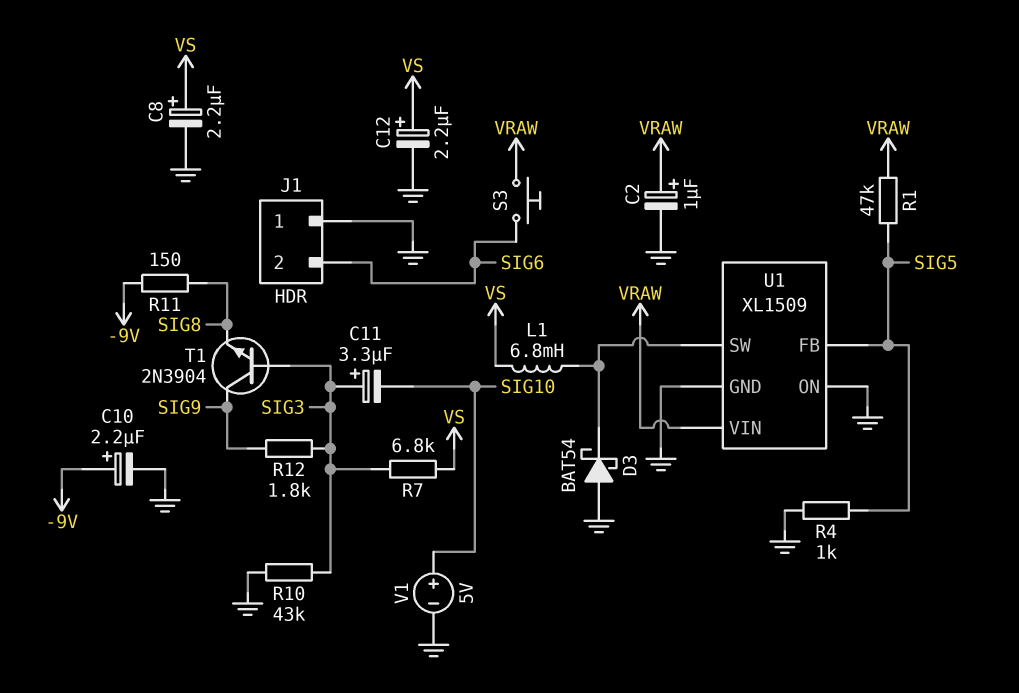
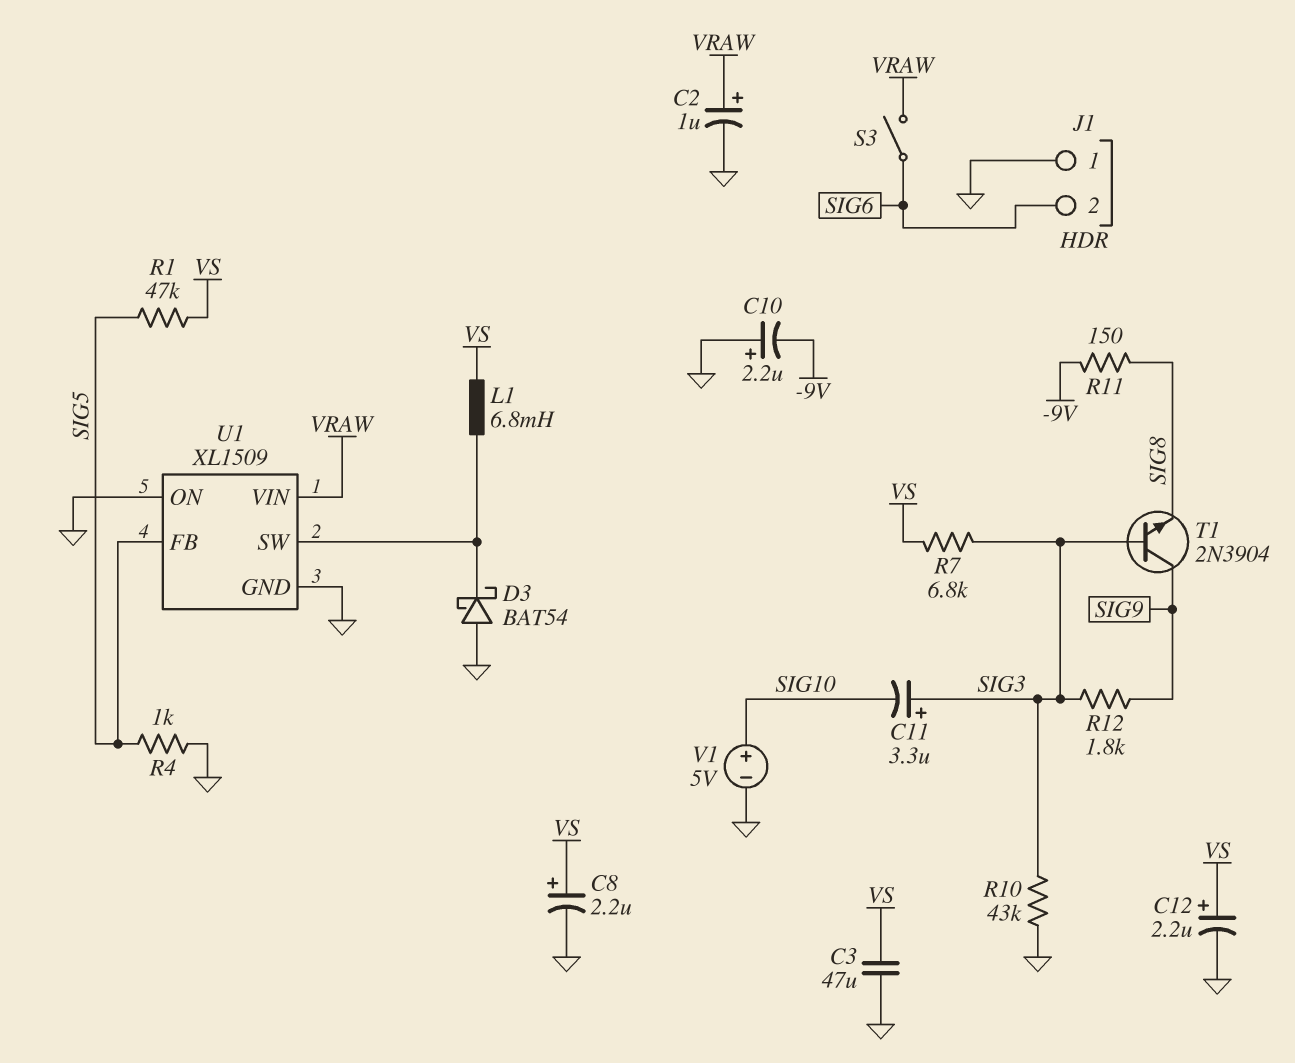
C3: none -> 47uF (GND, VS)
C10: 2.2uF (plus -9V, minus GND) -> 2.2uF (plus GND, minus -9V)
R1: 47k (SIG5, VRAW) -> 47k (SIG5, VS)
S3: button (SIG6, VRAW) -> switch (SIG6, VRAW)

